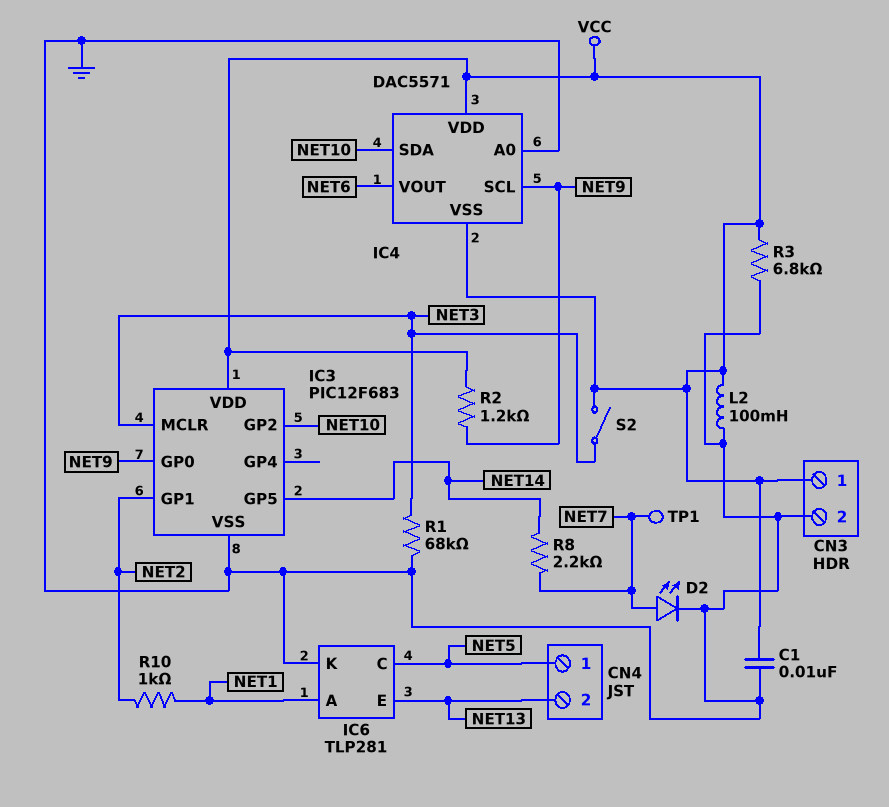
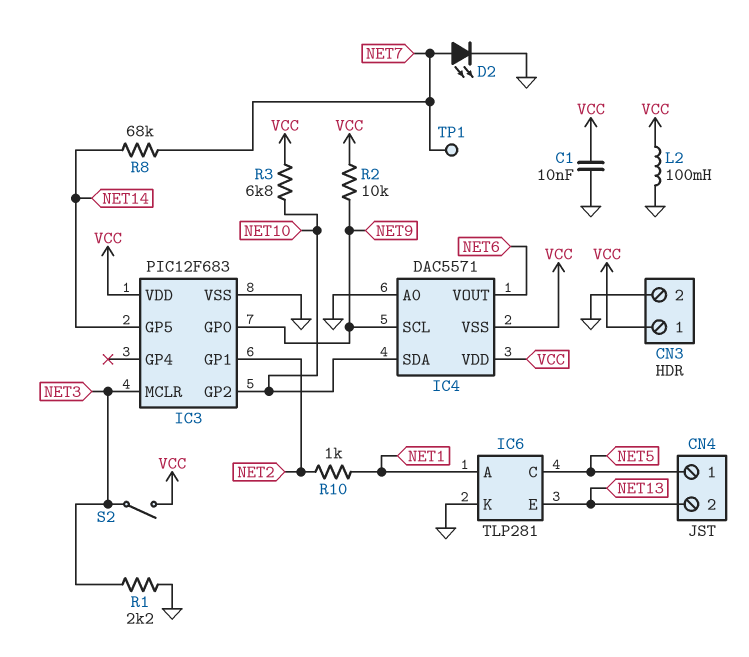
R1: 68k (GND, NET3) -> 2.2k (GND, NET3)
R2: 1.2k (NET9, VCC) -> 10k (NET9, VCC)
R3: 6.8k (GND, VCC) -> 6.8k (NET10, VCC)
R8: 2.2k (NET7, NET14) -> 68k (NET7, NET14)

